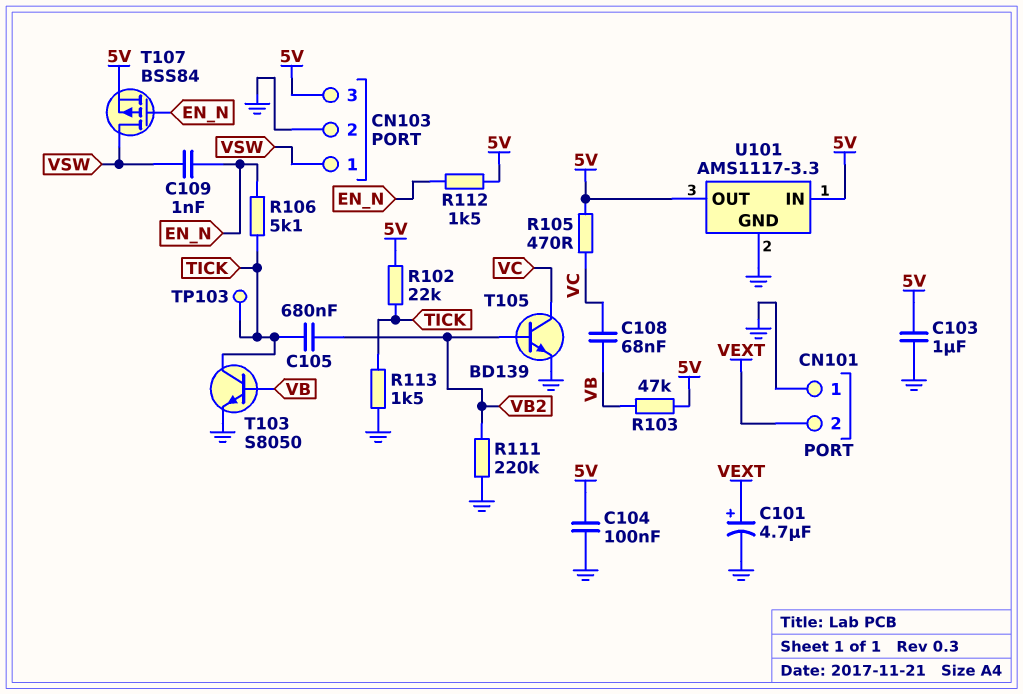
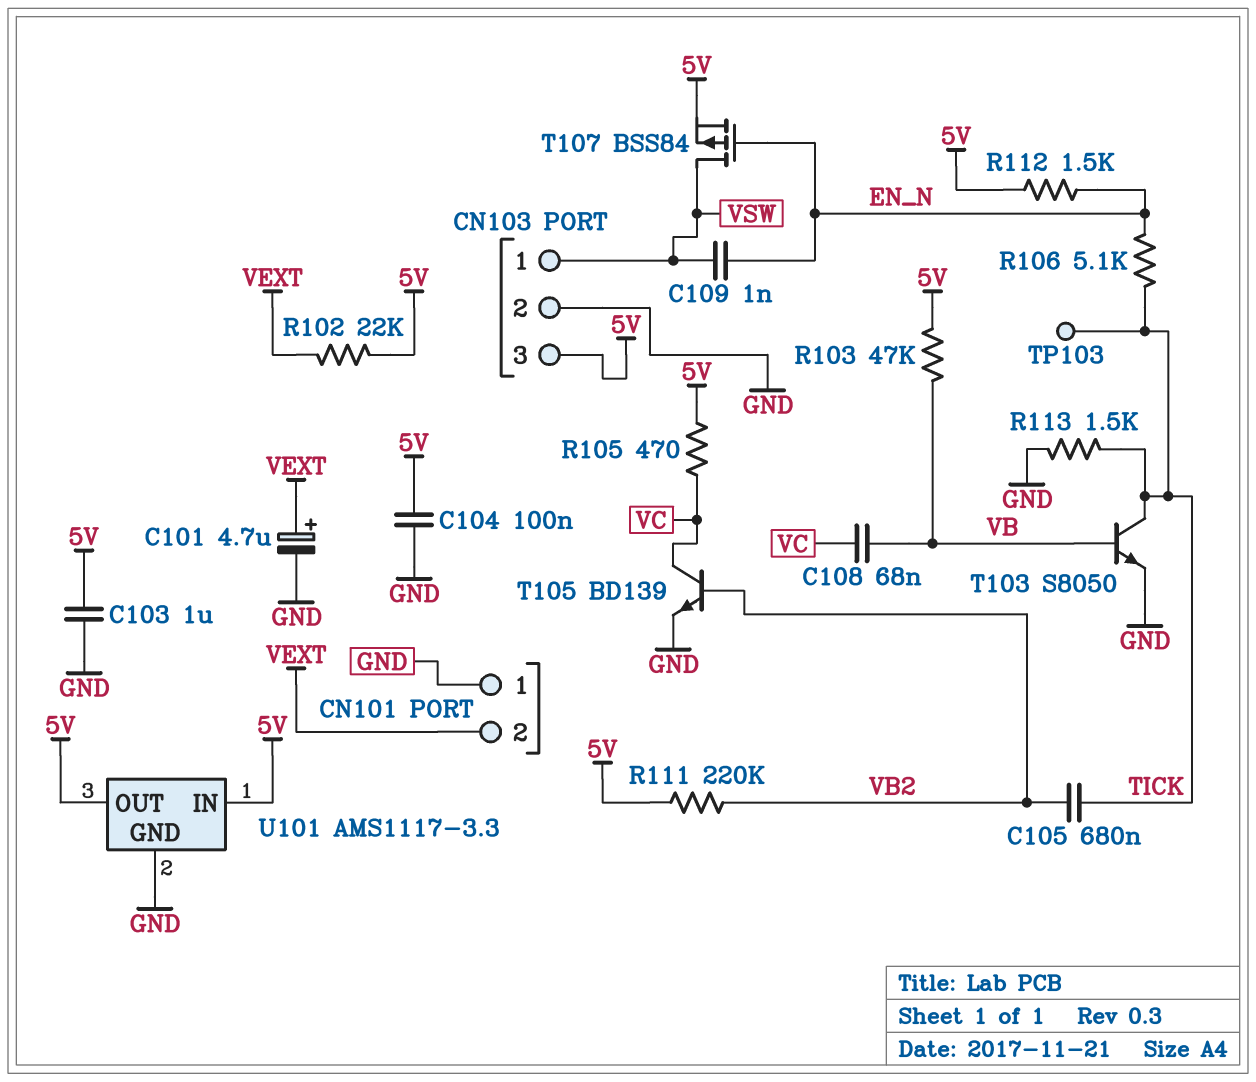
R102: 22k (5V, TICK) -> 22k (5V, VEXT)
R111: 220k (GND, VB2) -> 220k (5V, VB2)

